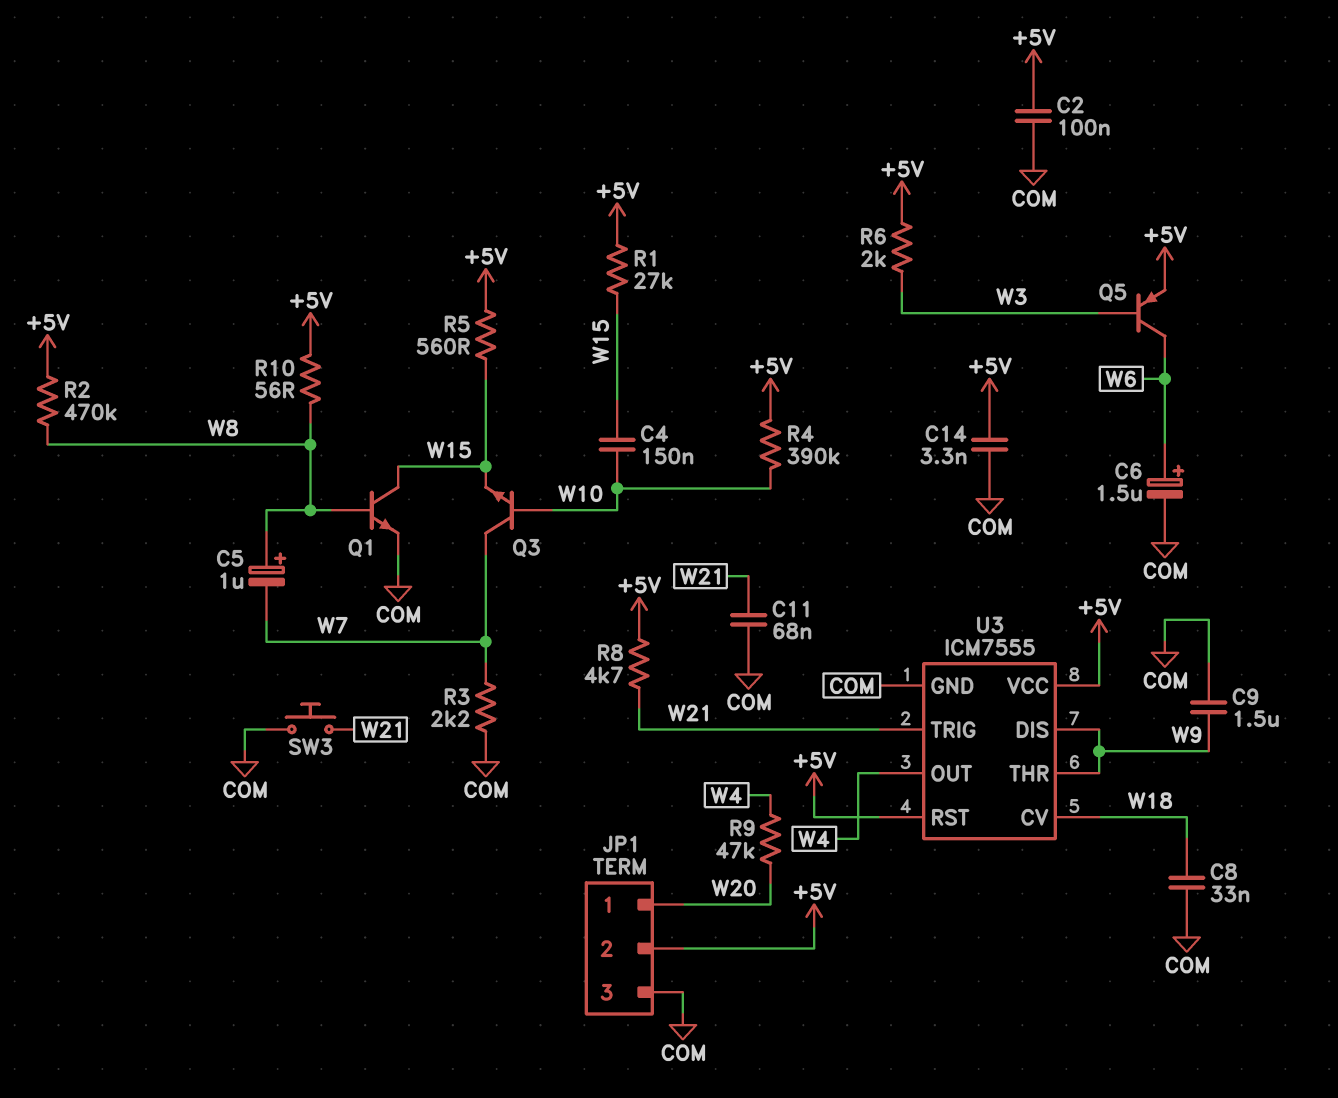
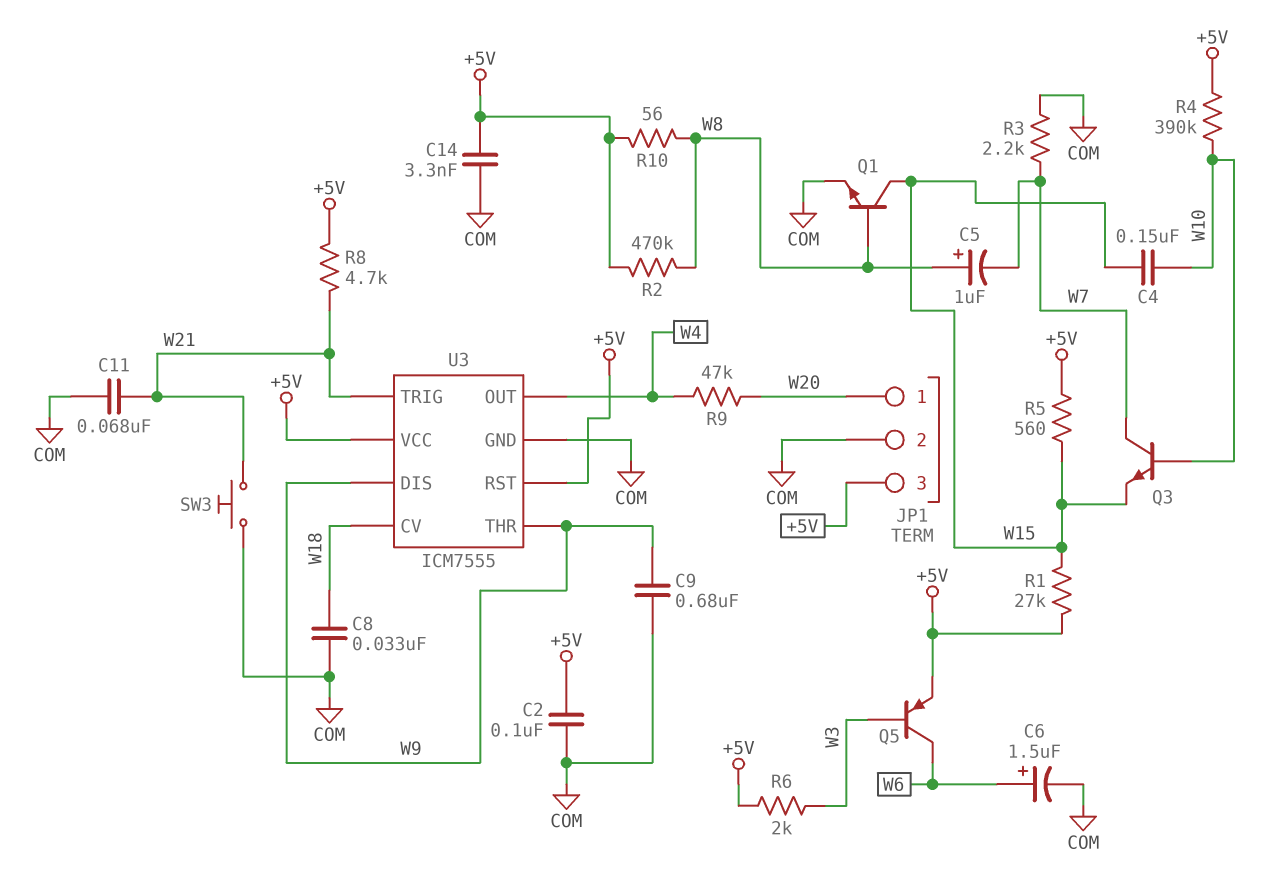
C9: 1.5uF (COM, W9) -> 680nF (COM, W9)
JP1 pin 2: +5V -> COM
JP1 pin 3: COM -> +5V

